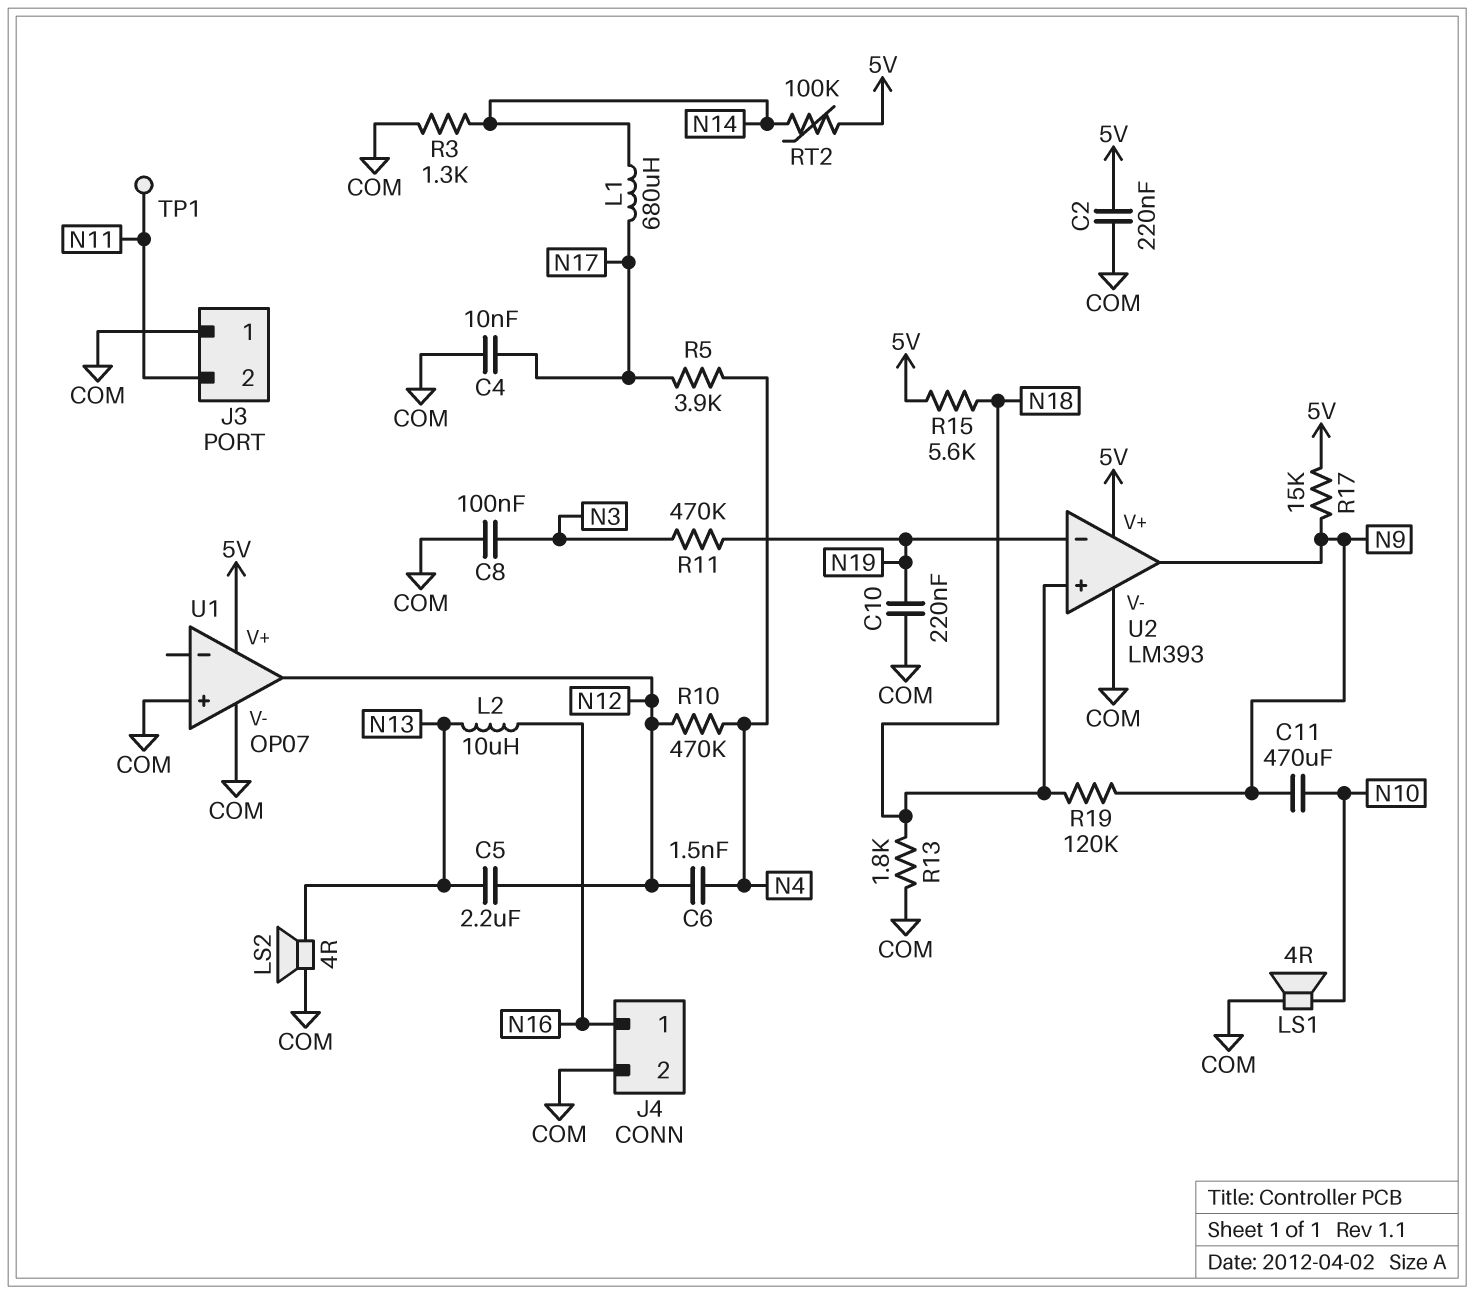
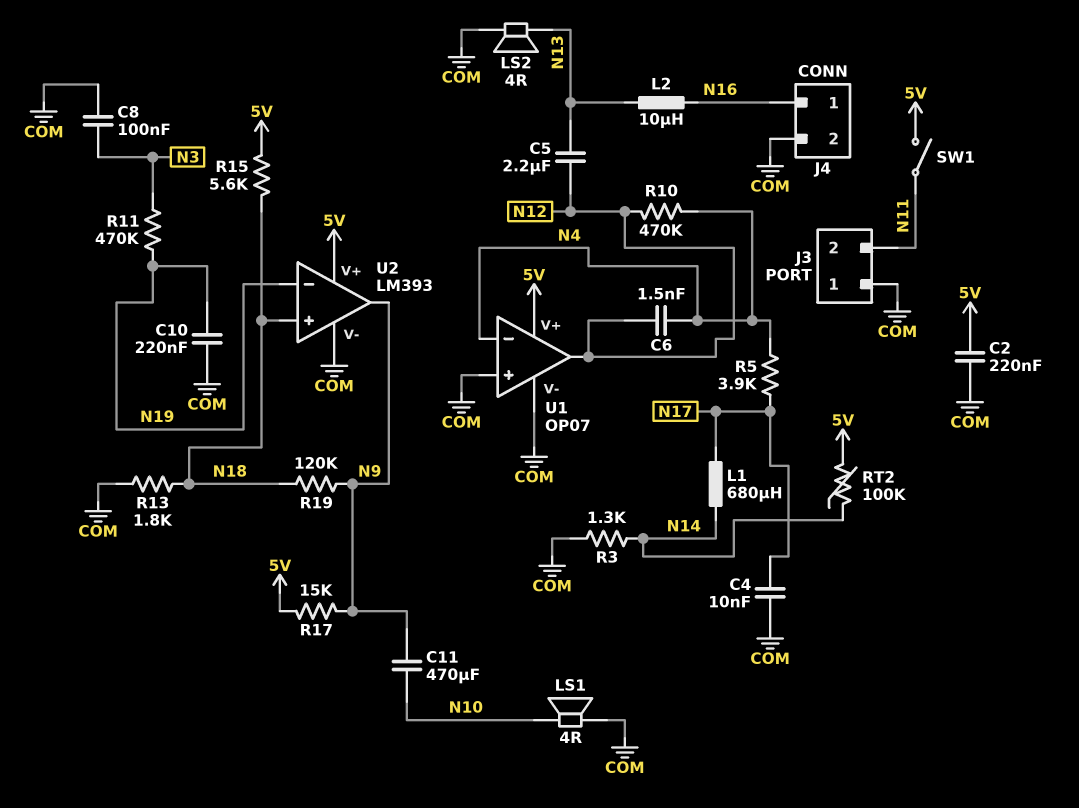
SW1: none -> switch (5V, N11)
TP1: test point (N11) -> none
U1 pin in-: none -> N4

